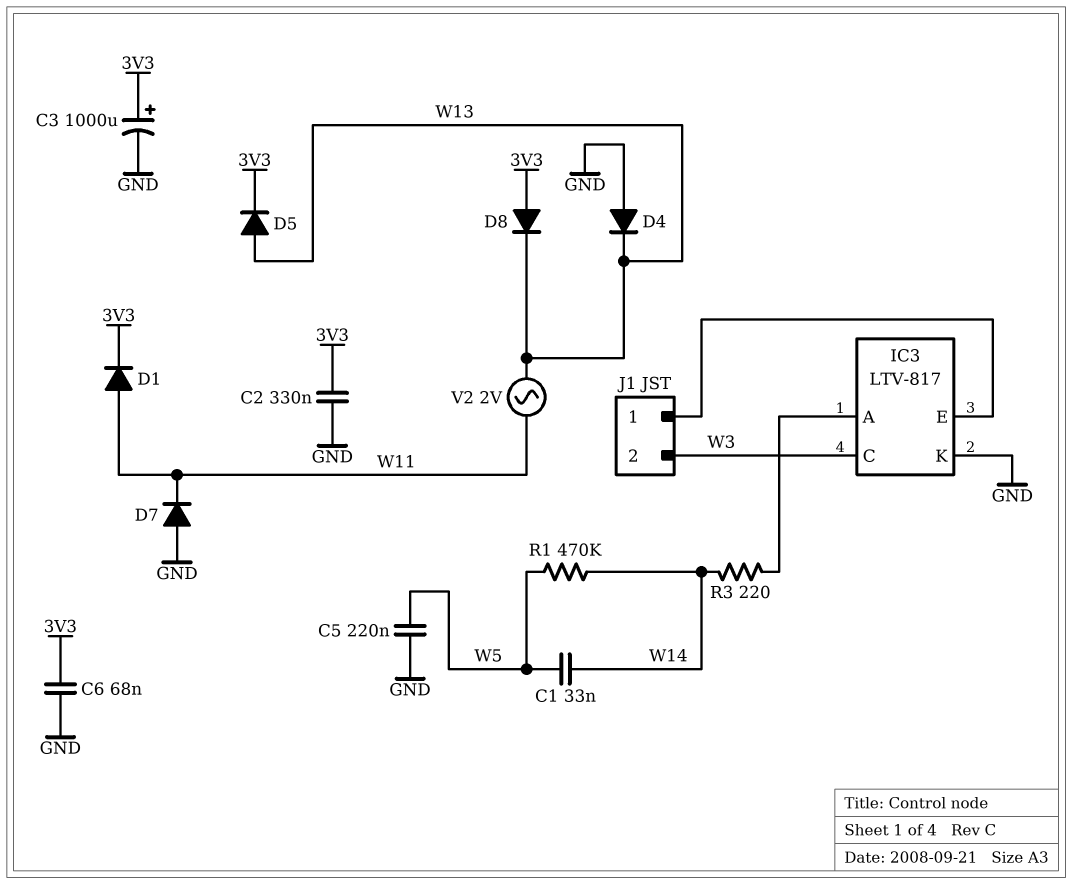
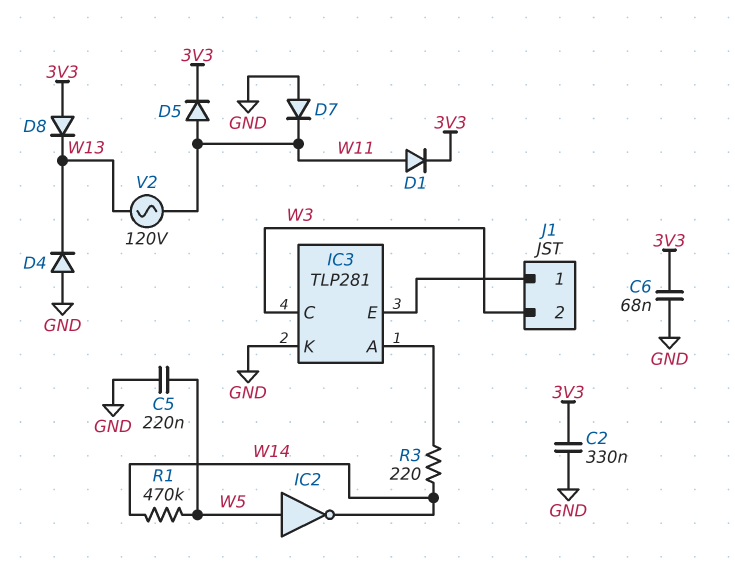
C1: 33nF (W5, W14) -> none
C3: 1000uF (plus 3V3, minus GND) -> none
D5: diode (A W13, K 3V3) -> diode (A W11, K 3V3)
IC2: none -> NOT (in W5, out W14)
IC3: LTV-817 -> TLP281
V2: AC 2V (W11, W13) -> AC 120V (W11, W13)

